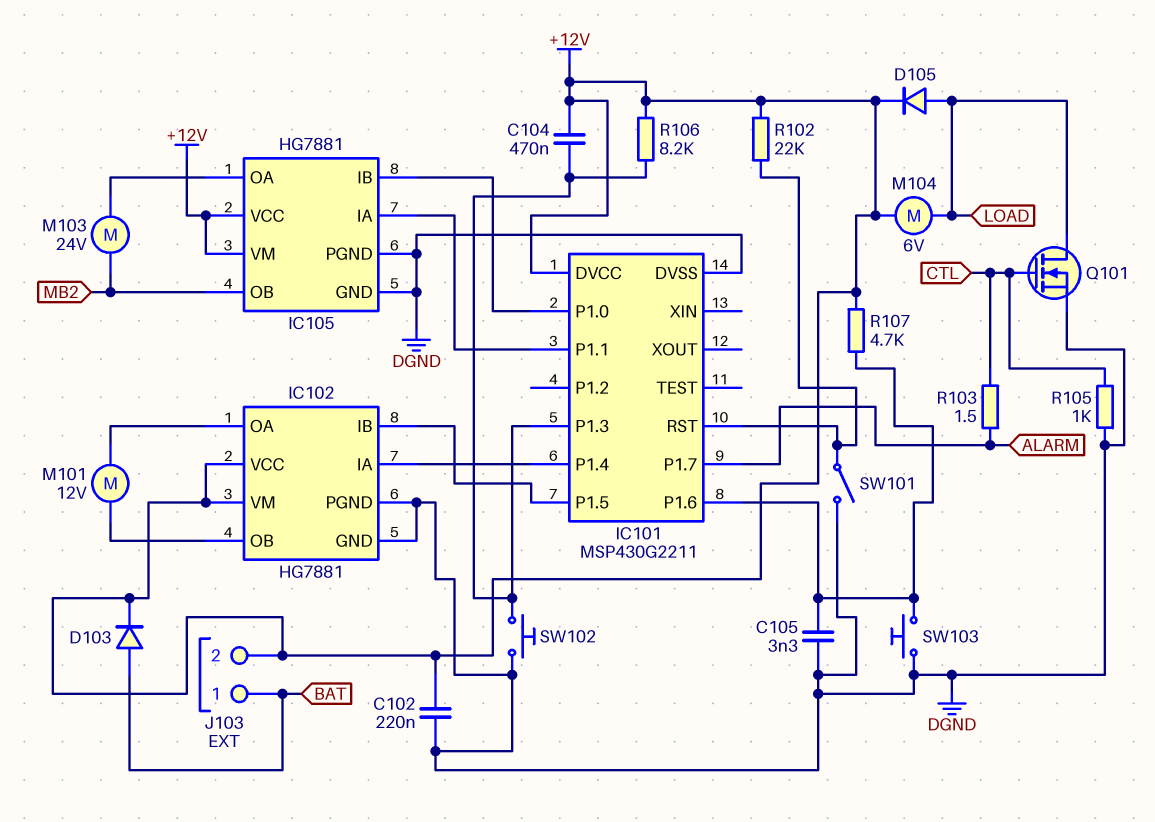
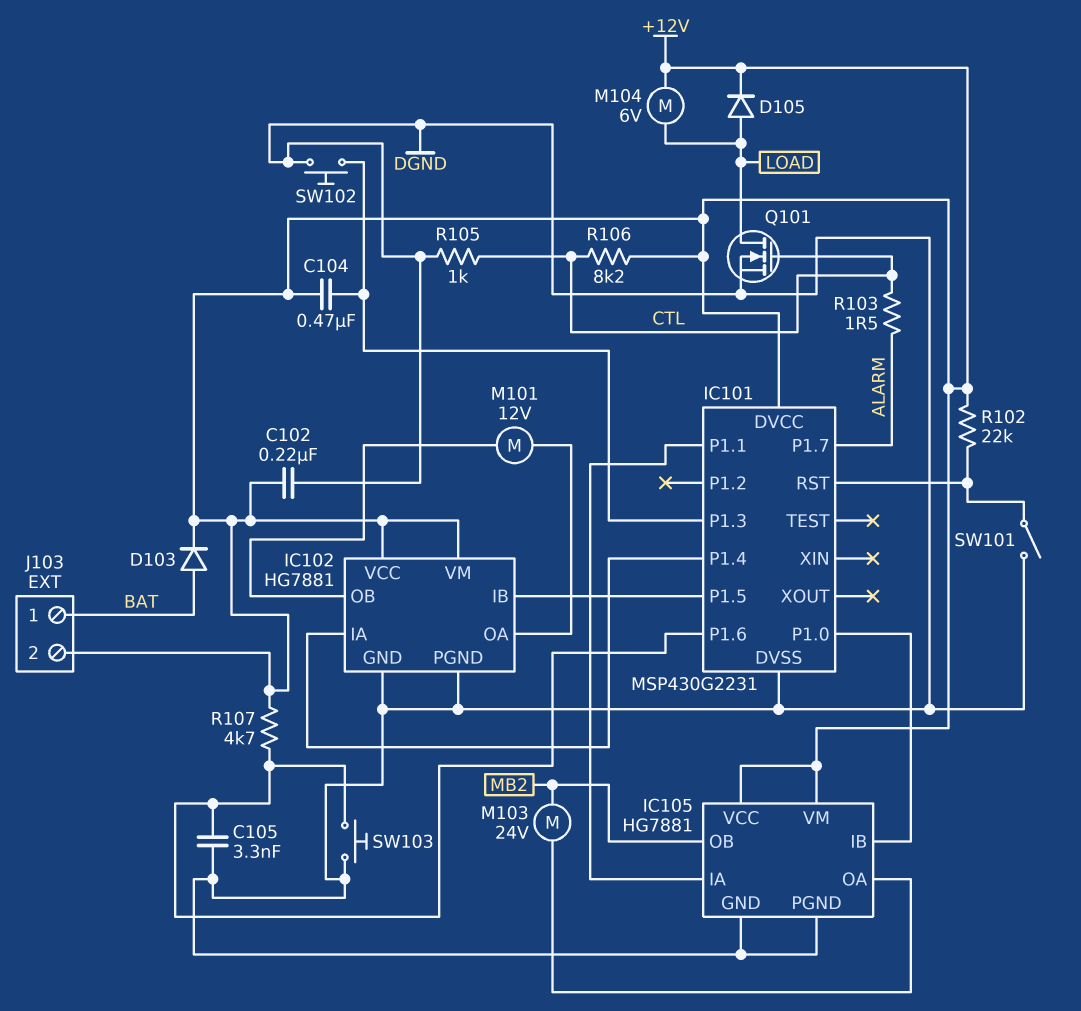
IC101: MSP430G2211 -> MSP430G2231
R106: 8.2k (+12V, IC101/P1.3) -> 8.2k (+12V, CTL)

